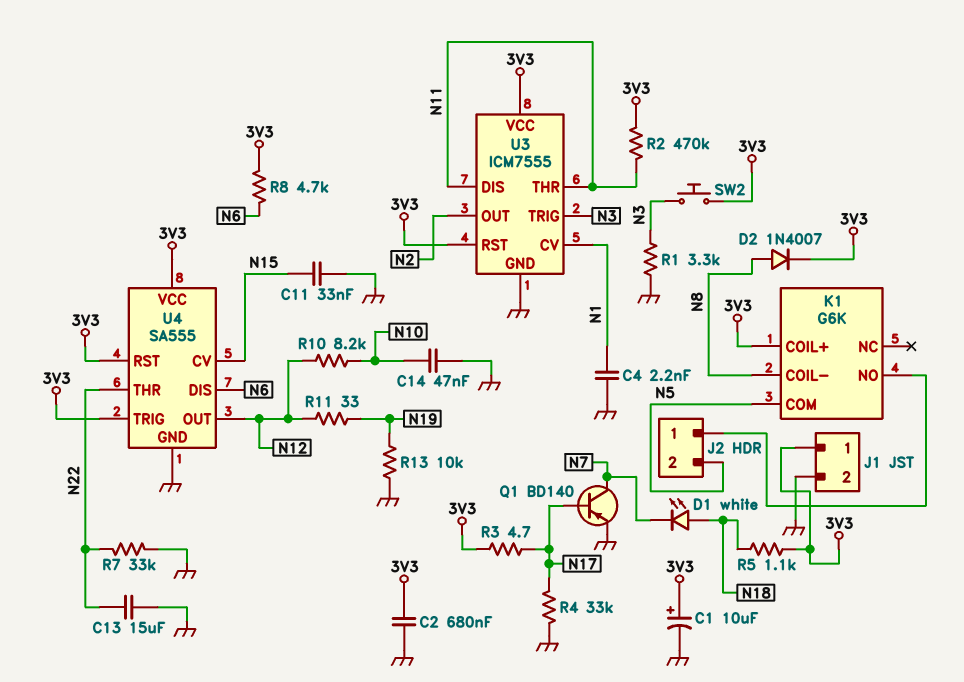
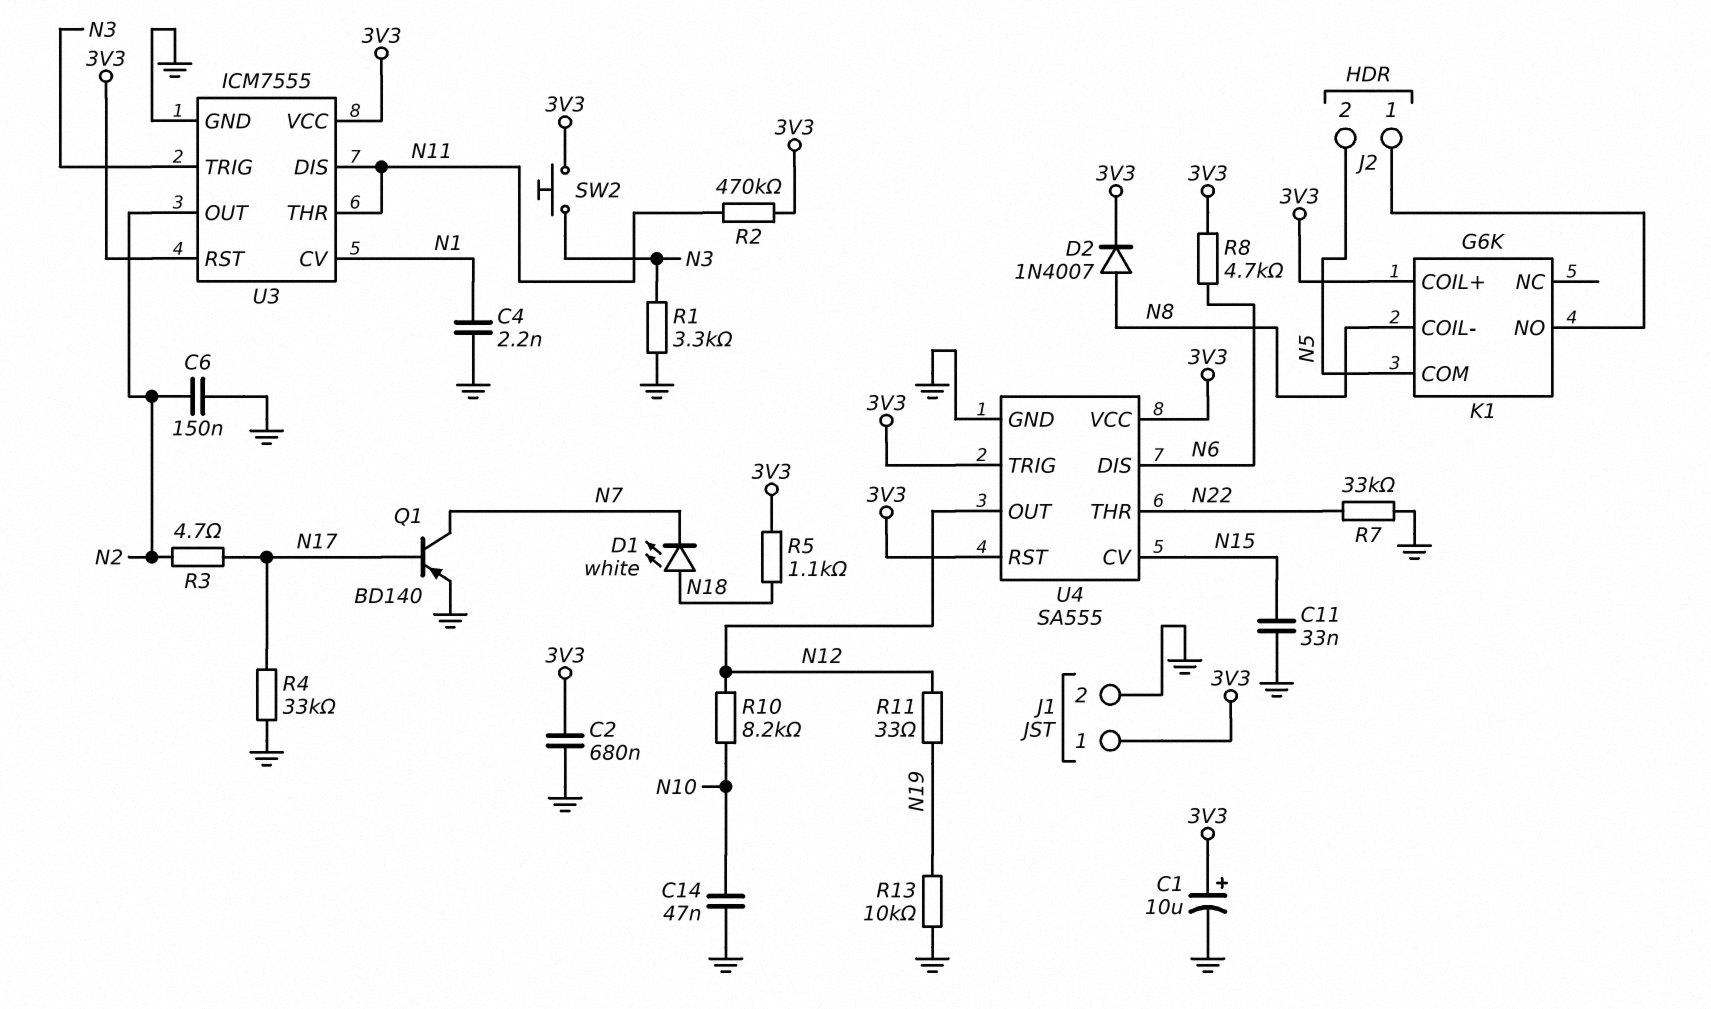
C6: none -> 150nF (GND, N2)
C13: 15uF (GND, N22) -> none
R3: 4.7 (3V3, N17) -> 4.7 (N2, N17)

